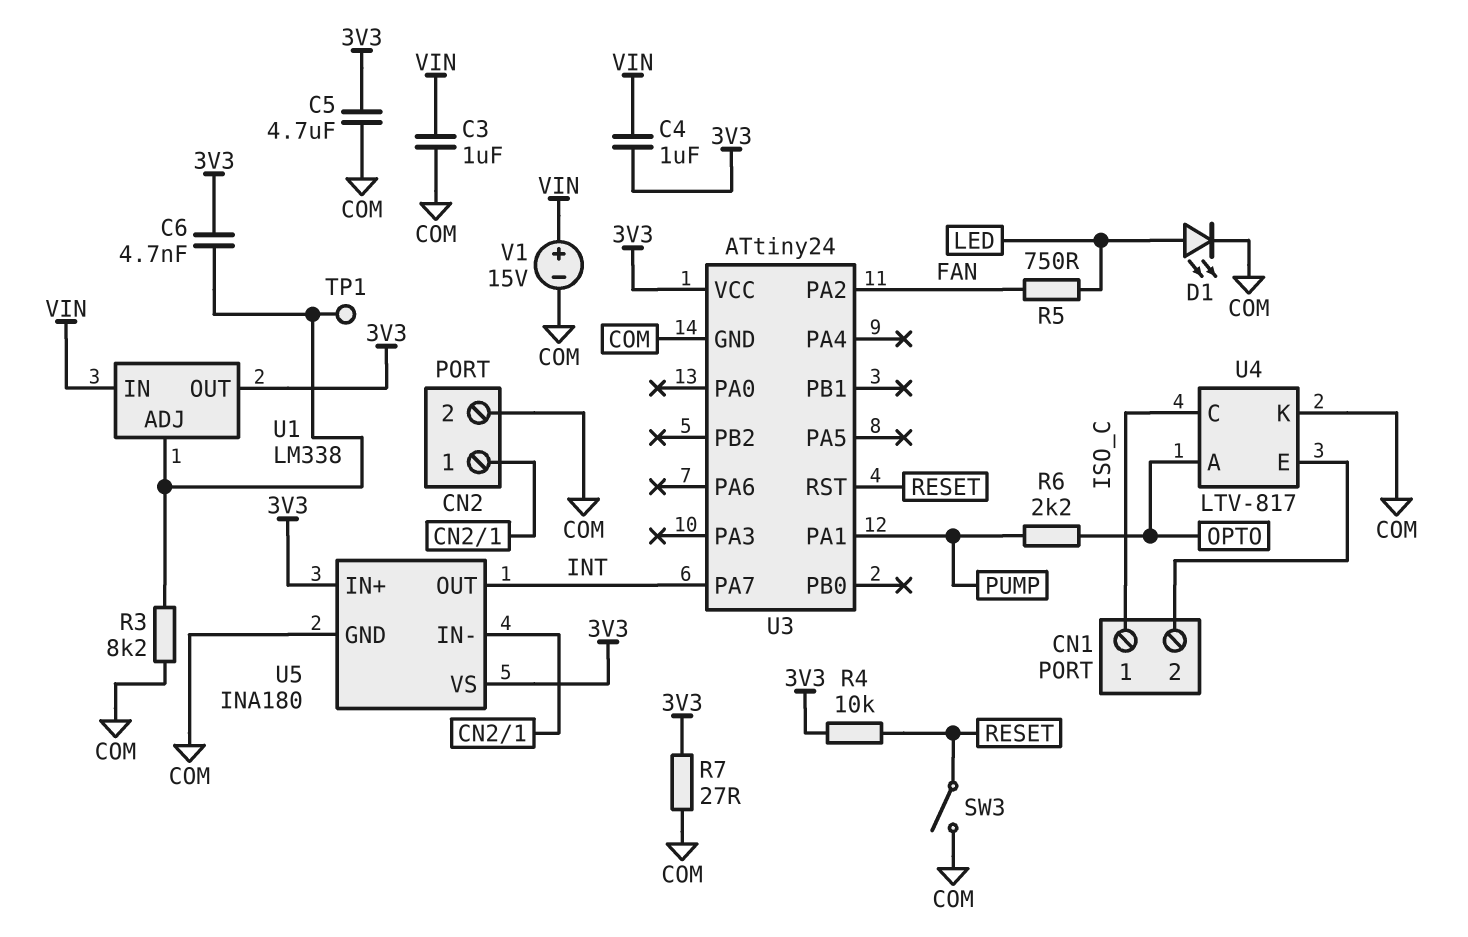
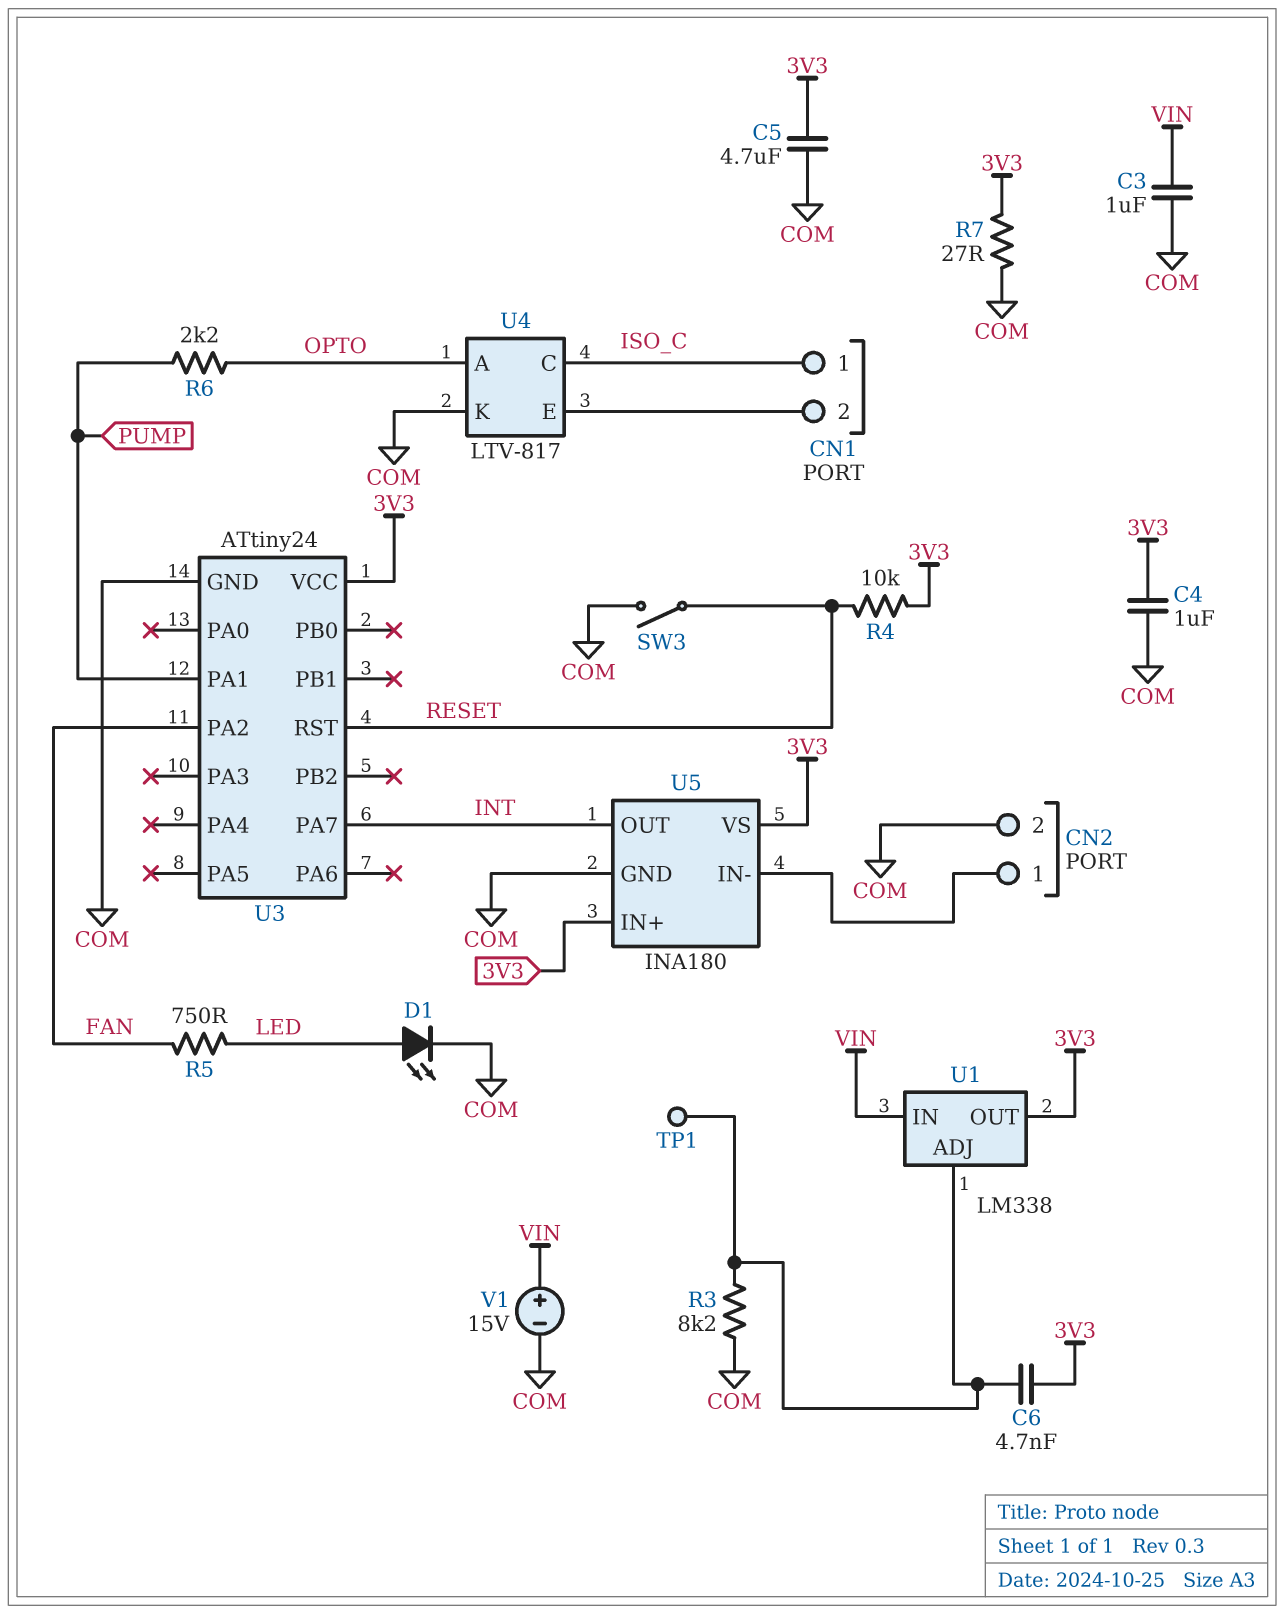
C4: 1uF (3V3, VIN) -> 1uF (3V3, COM)

